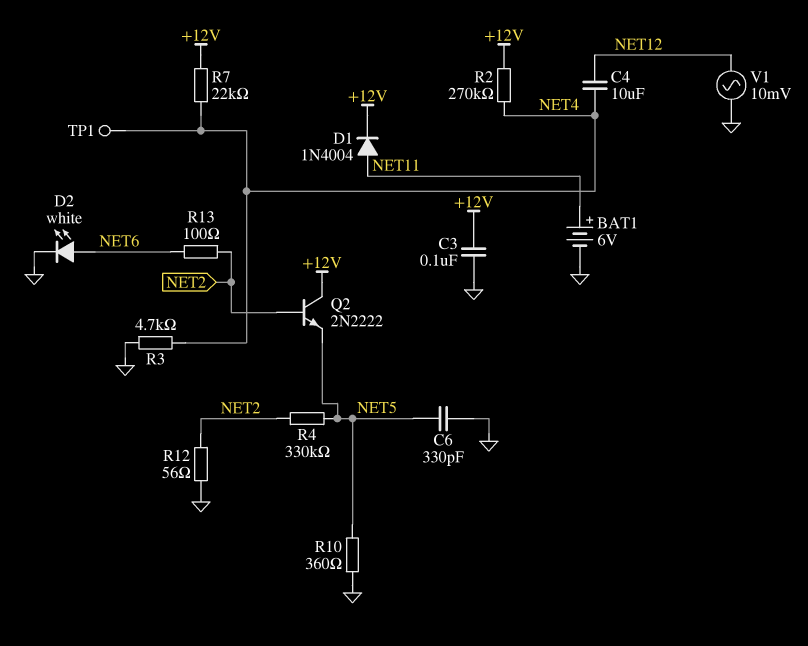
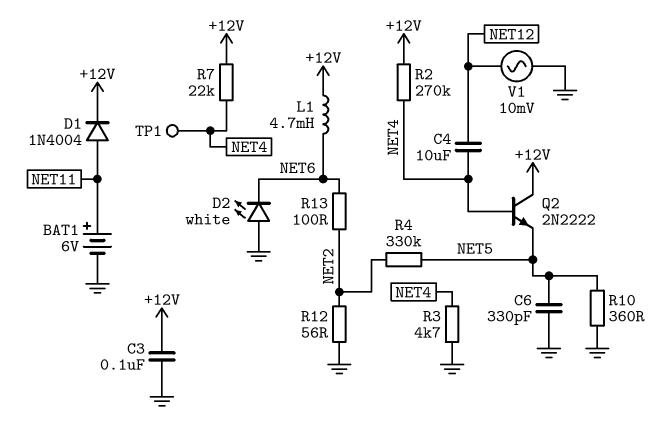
D2: LED white (A NET6, K GND) -> LED white (A GND, K NET6)
L1: none -> 4.7mH (+12V, NET6)
Q2: NPN 2N2222 (B NET2, C +12V, E NET5) -> NPN 2N2222 (B NET4, C +12V, E NET5)

